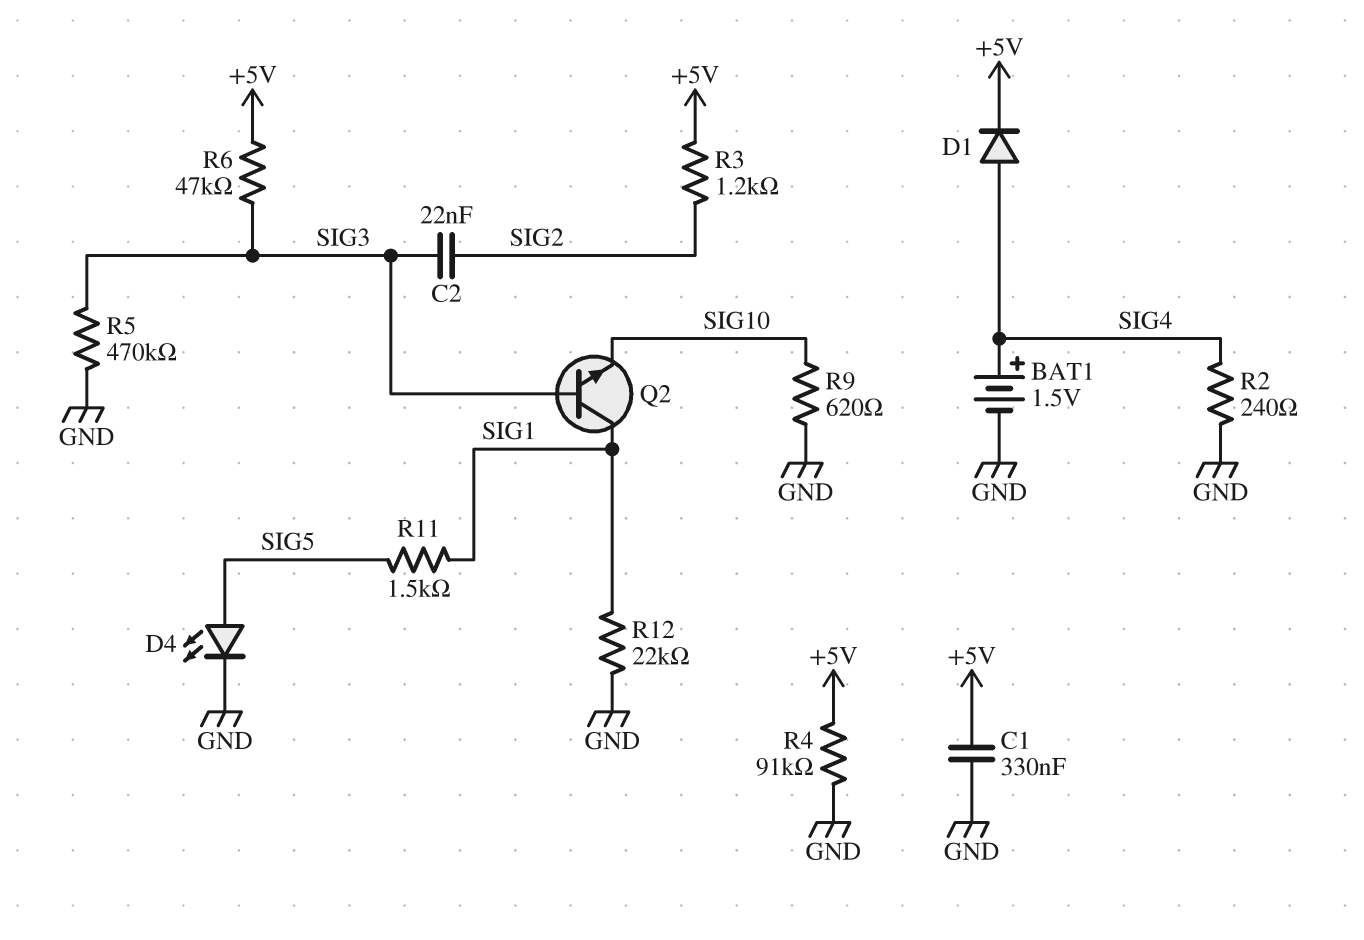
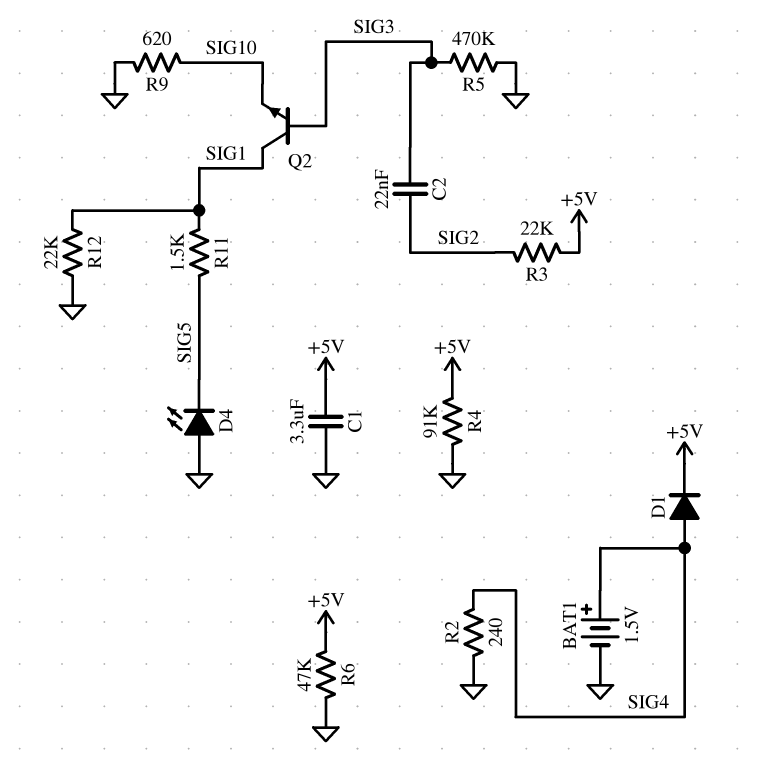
C1: 330nF (+5V, GND) -> 3.3uF (+5V, GND)
D4: LED (A SIG5, K GND) -> LED (A GND, K SIG5)
R3: 1.2k (+5V, SIG2) -> 22k (+5V, SIG2)
R6: 47k (+5V, SIG3) -> 47k (+5V, GND)

